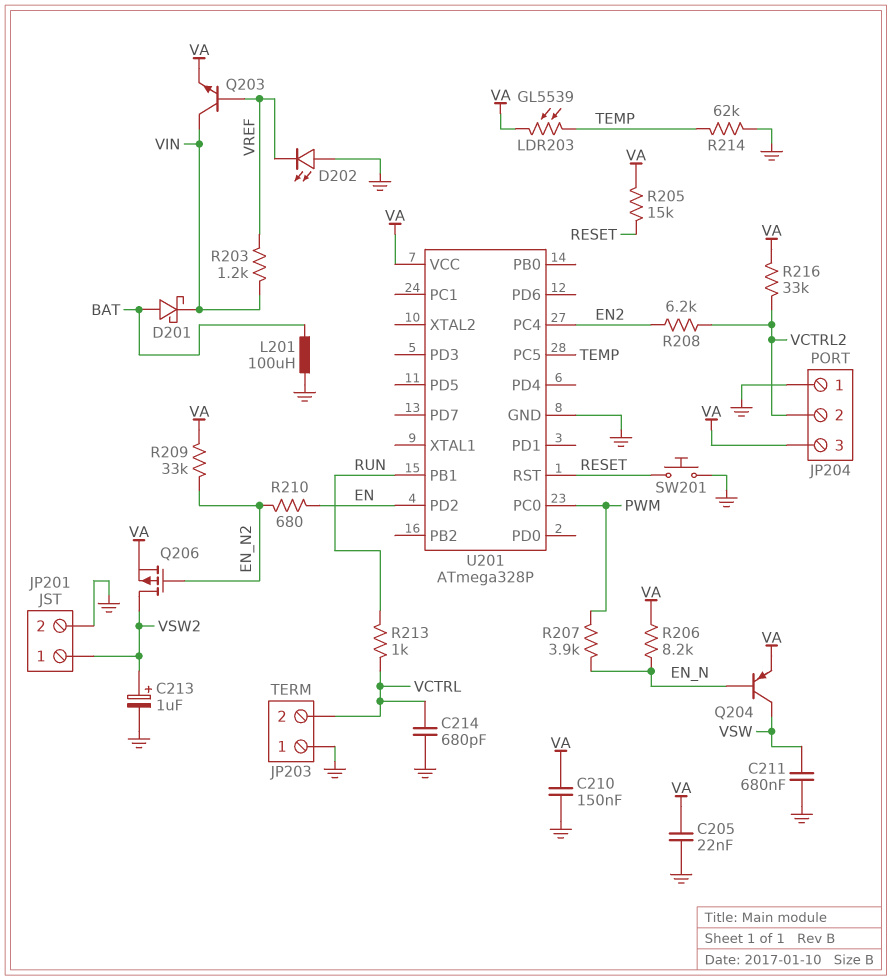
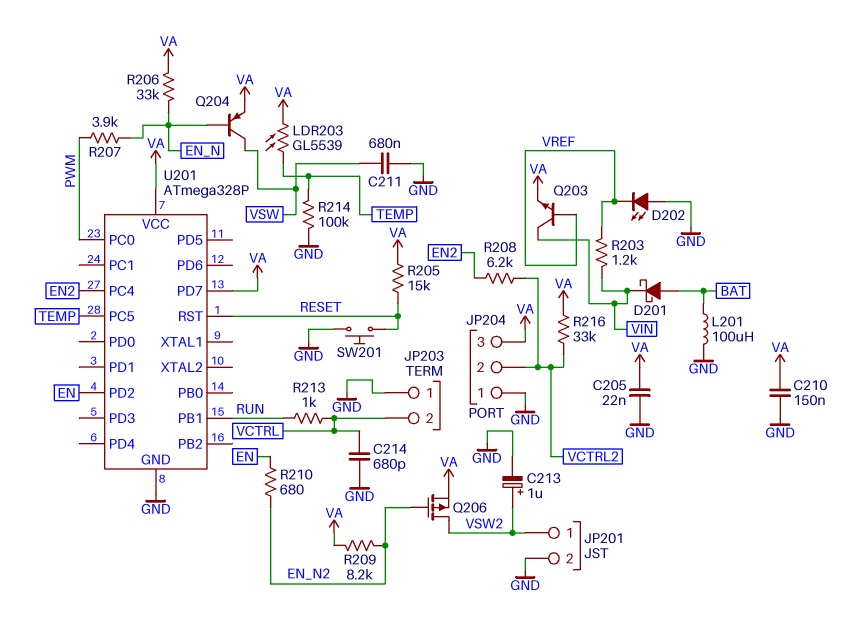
R206: 8.2k (EN_N, VA) -> 33k (EN_N, VA)
R209: 33k (EN_N2, VA) -> 8.2k (EN_N2, VA)
R214: 62k (GND, TEMP) -> 100k (GND, TEMP)
U201 pin PD7: none -> VA

